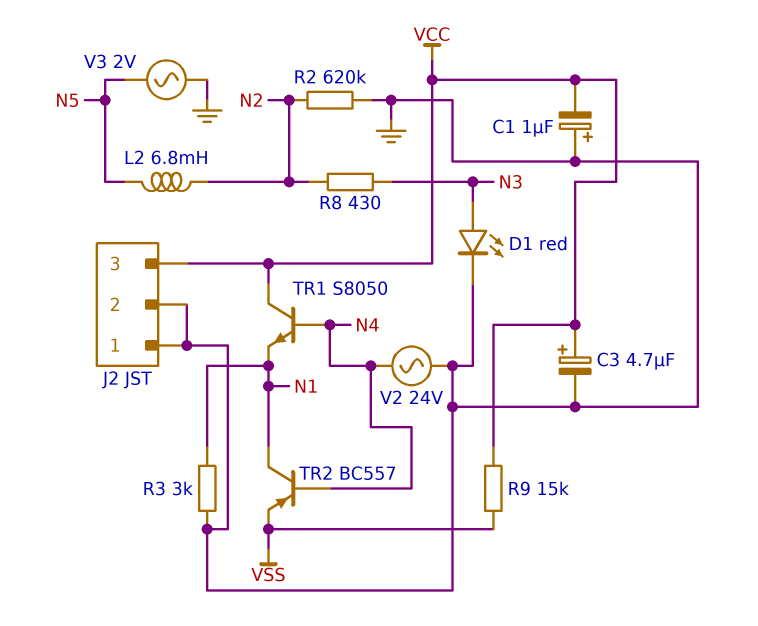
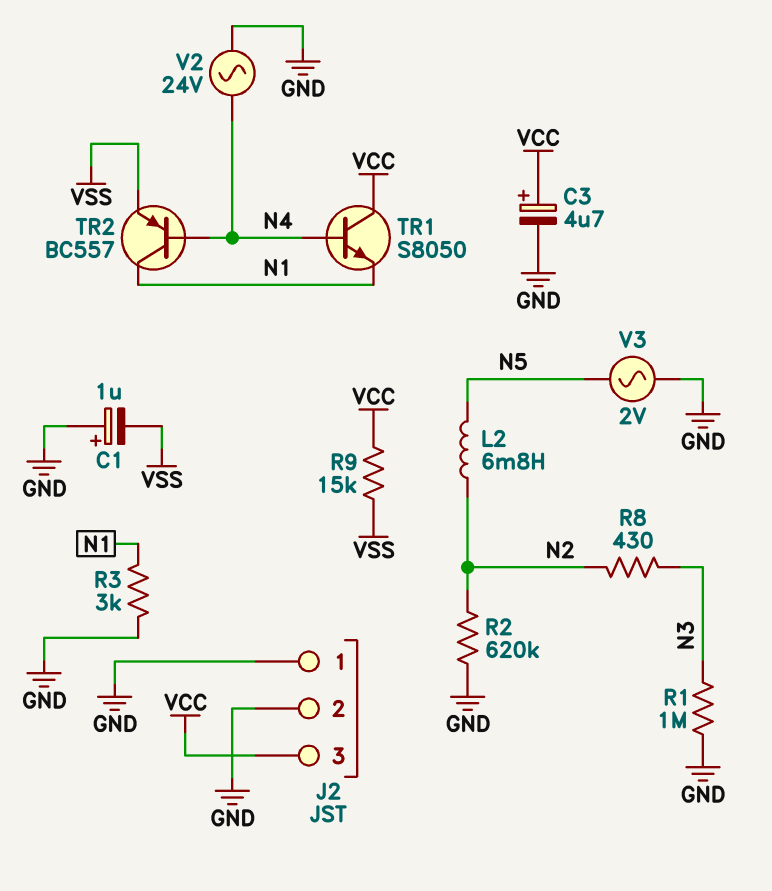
C1: 1uF (plus GND, minus VCC) -> 1uF (plus GND, minus VSS)
D1: LED red (A N3, K GND) -> none
R1: none -> 1M (GND, N3)

